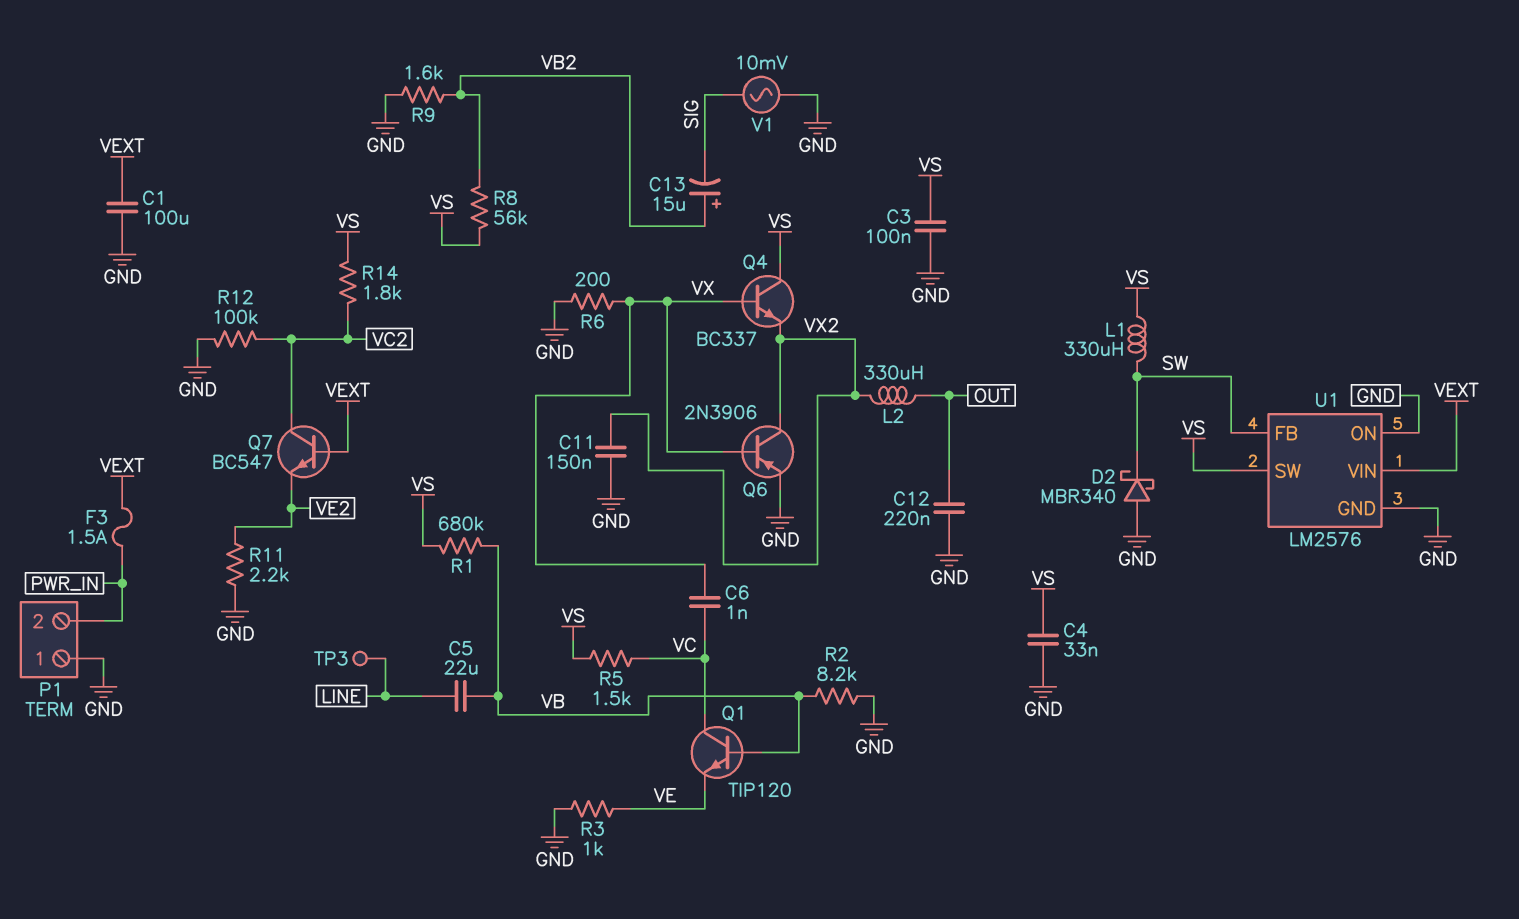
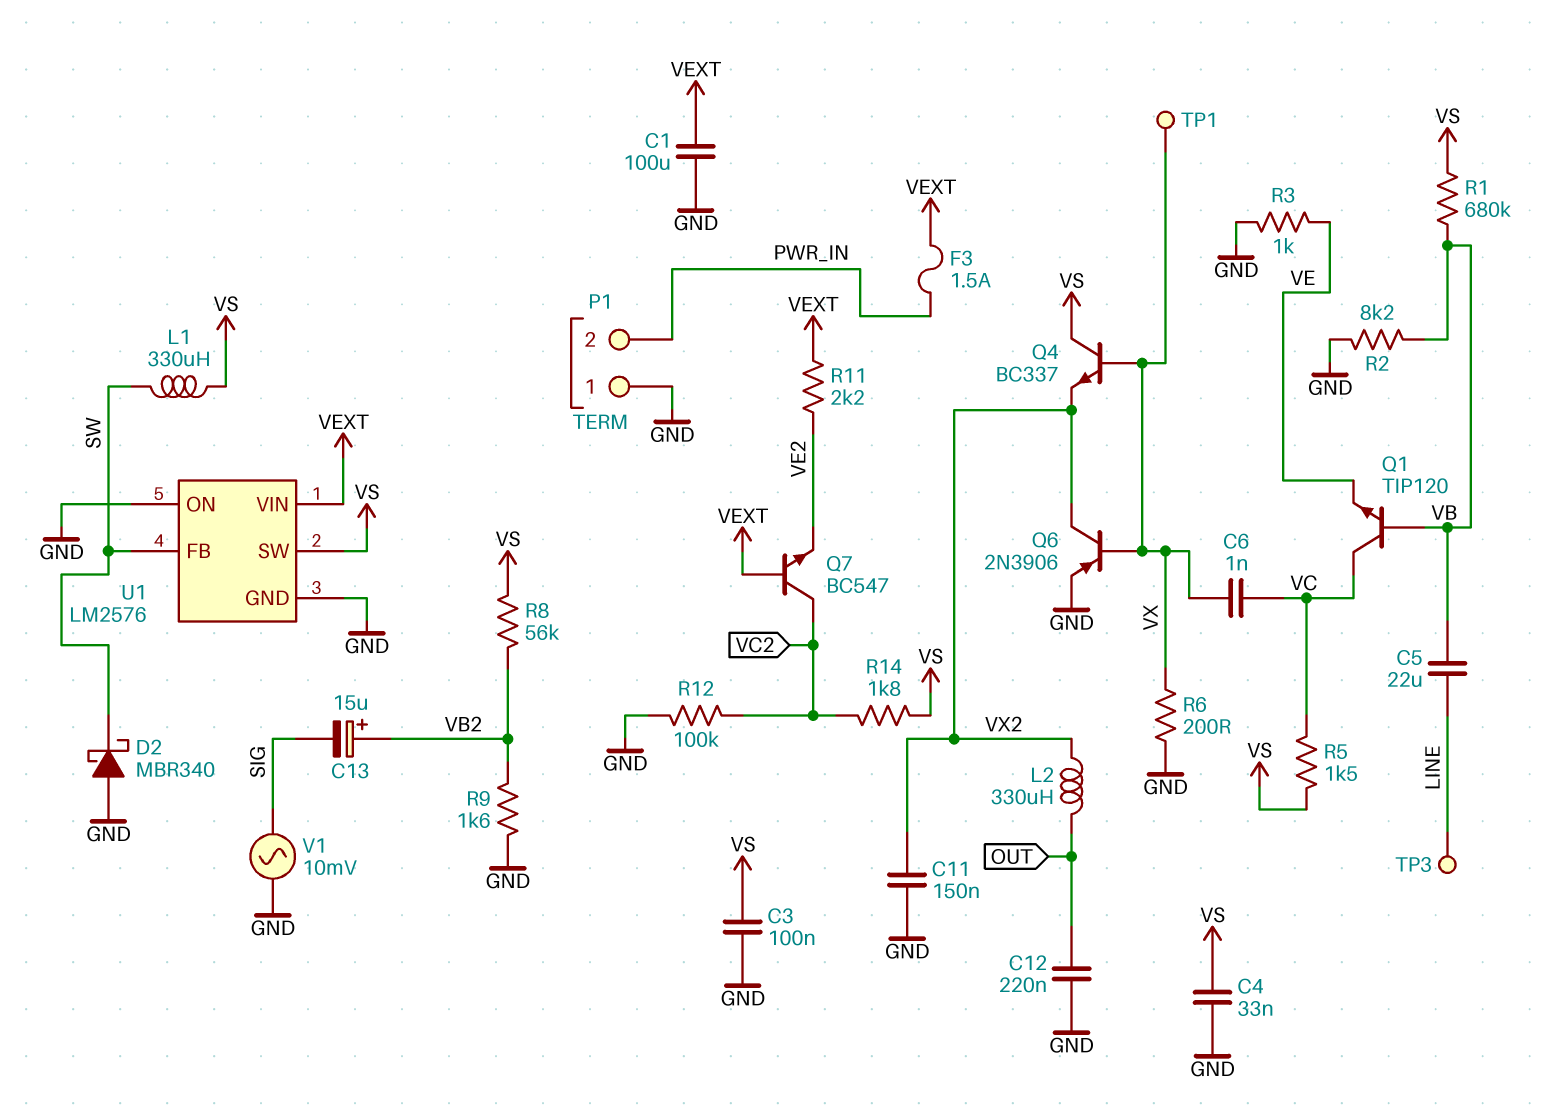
R11: 2.2k (GND, VE2) -> 2.2k (VE2, VEXT)
TP1: none -> test point (VX)

